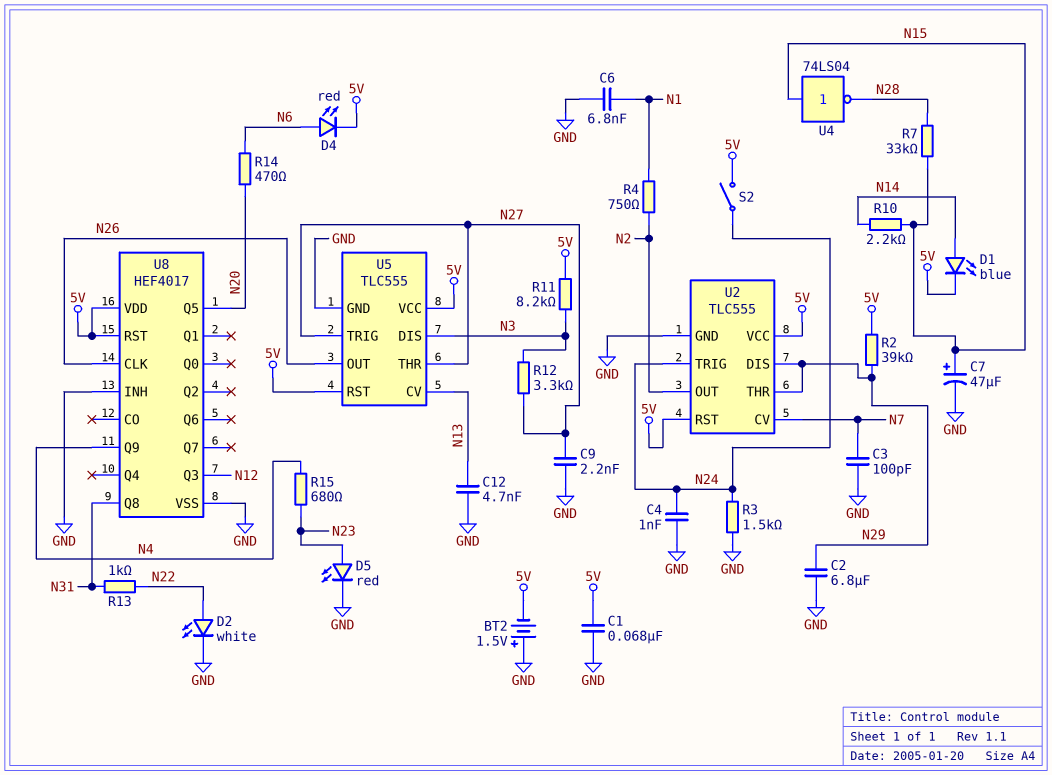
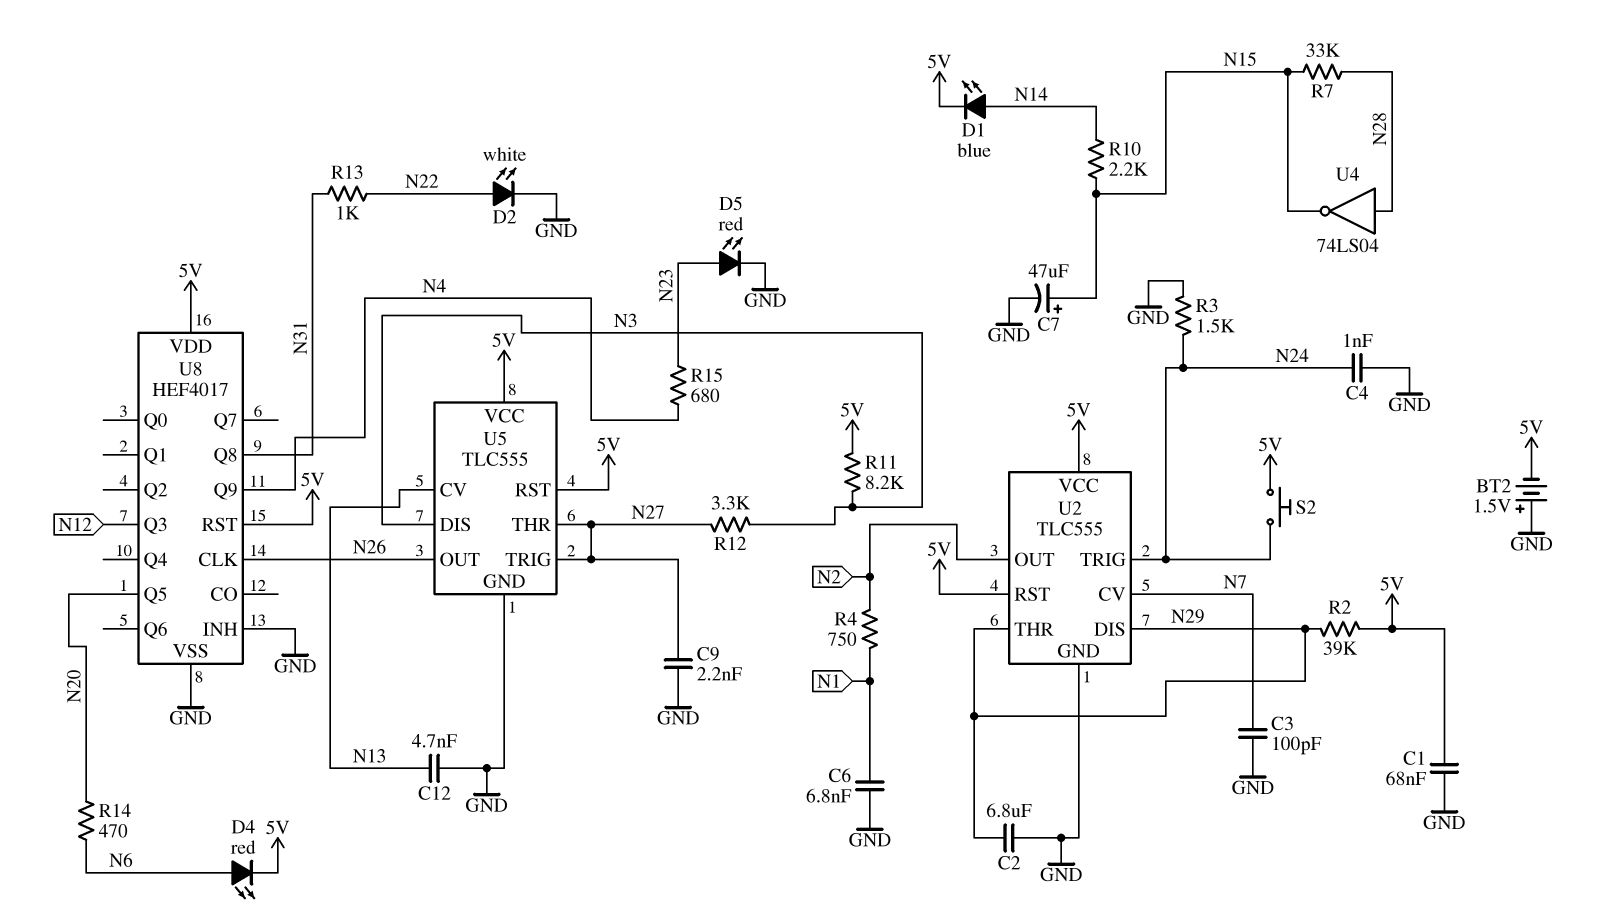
S2: switch (5V, N24) -> button (5V, N24)
U4: NOT 74LS04 (in N15, out N28) -> NOT 74LS04 (in N28, out N15)

